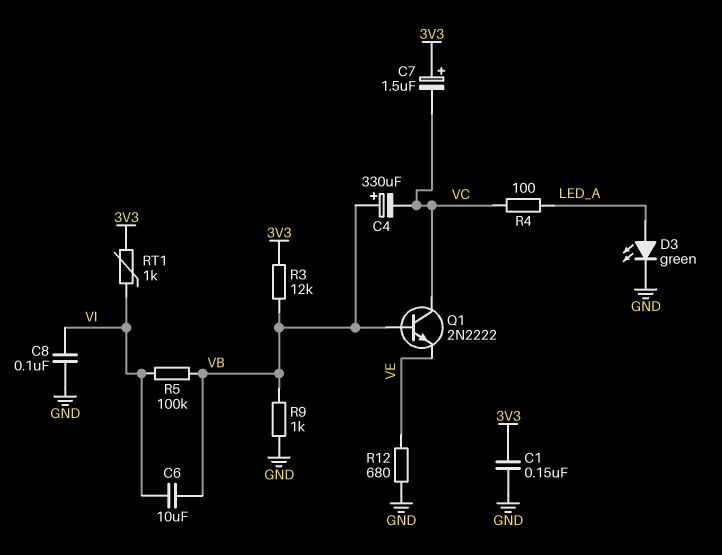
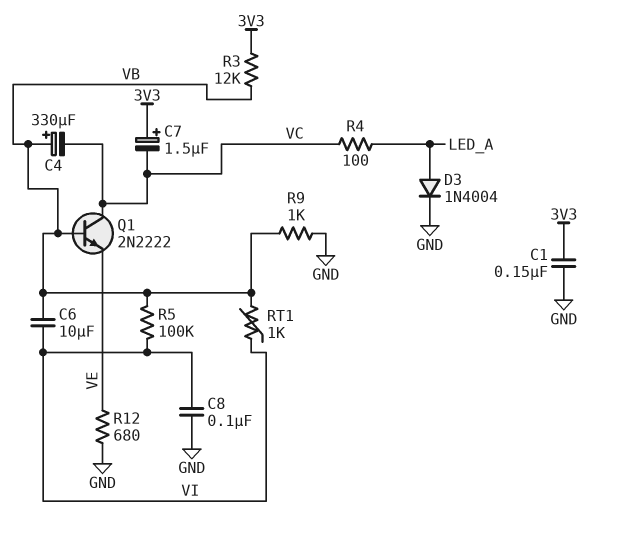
D3: LED green (A LED_A, K GND) -> diode 1N4004 (A LED_A, K GND)
RT1: 1k (3V3, VI) -> 1k (VB, VI)

